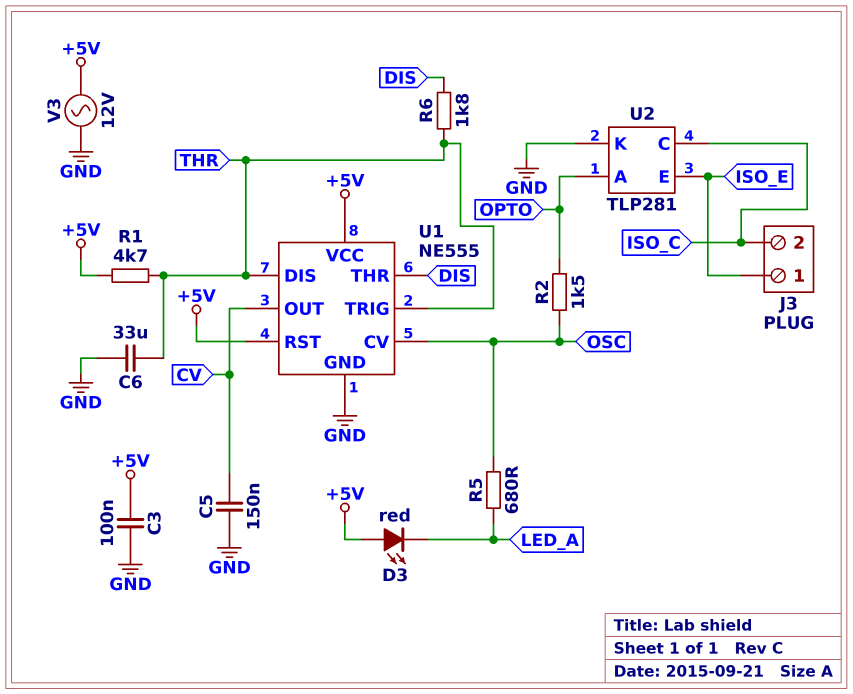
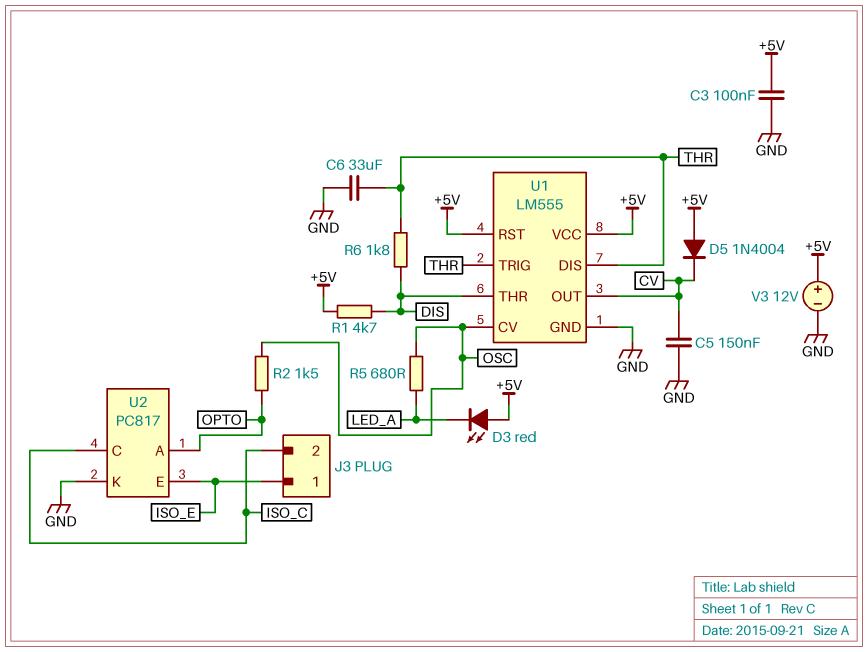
D5: none -> diode 1N4004 (A +5V, K CV)
R1: 4.7k (+5V, THR) -> 4.7k (+5V, DIS)
U1: NE555 -> LM555
U2: TLP281 -> PC817
V3: AC 12V (+5V, GND) -> 12V (plus +5V, minus GND)

